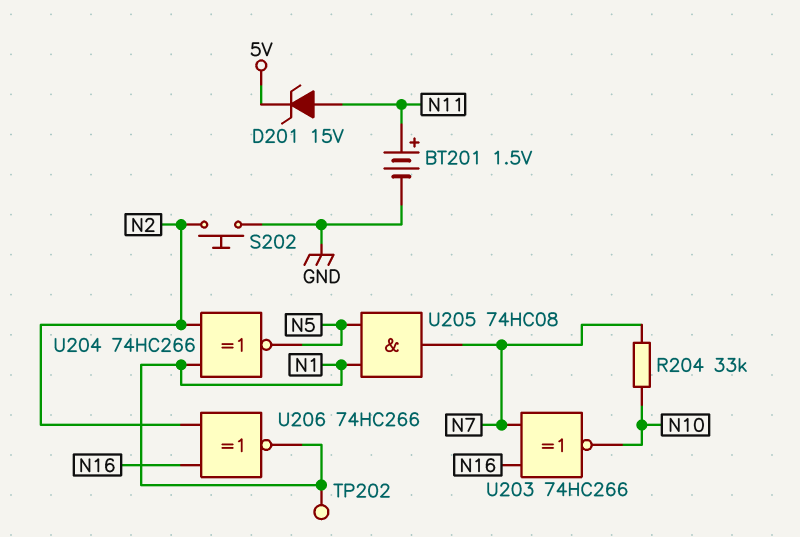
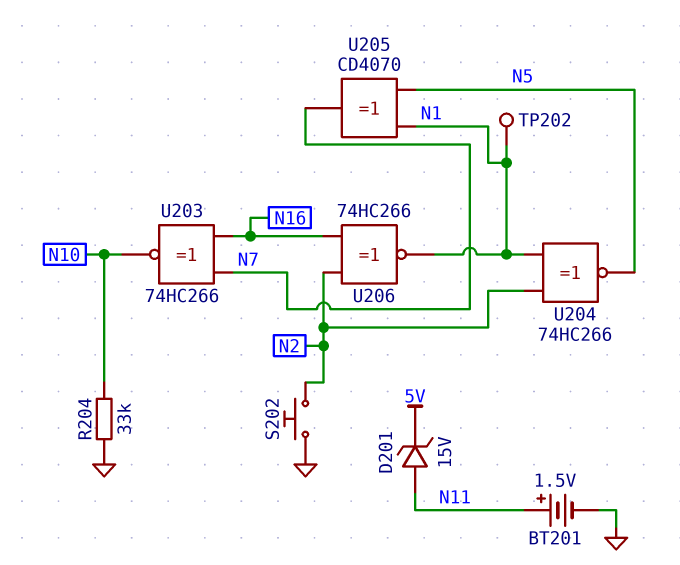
R204: 33k (N7, N10) -> 33k (GND, N10)
U205: AND 74HC08 (in N1, in N5, out N7) -> XOR CD4070 (in N1, in N5, out N7)

